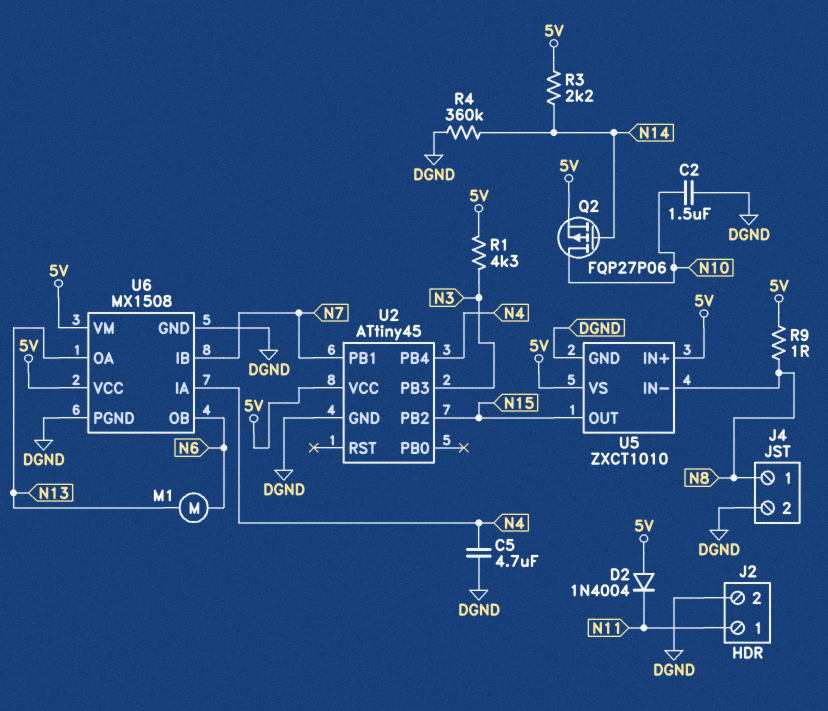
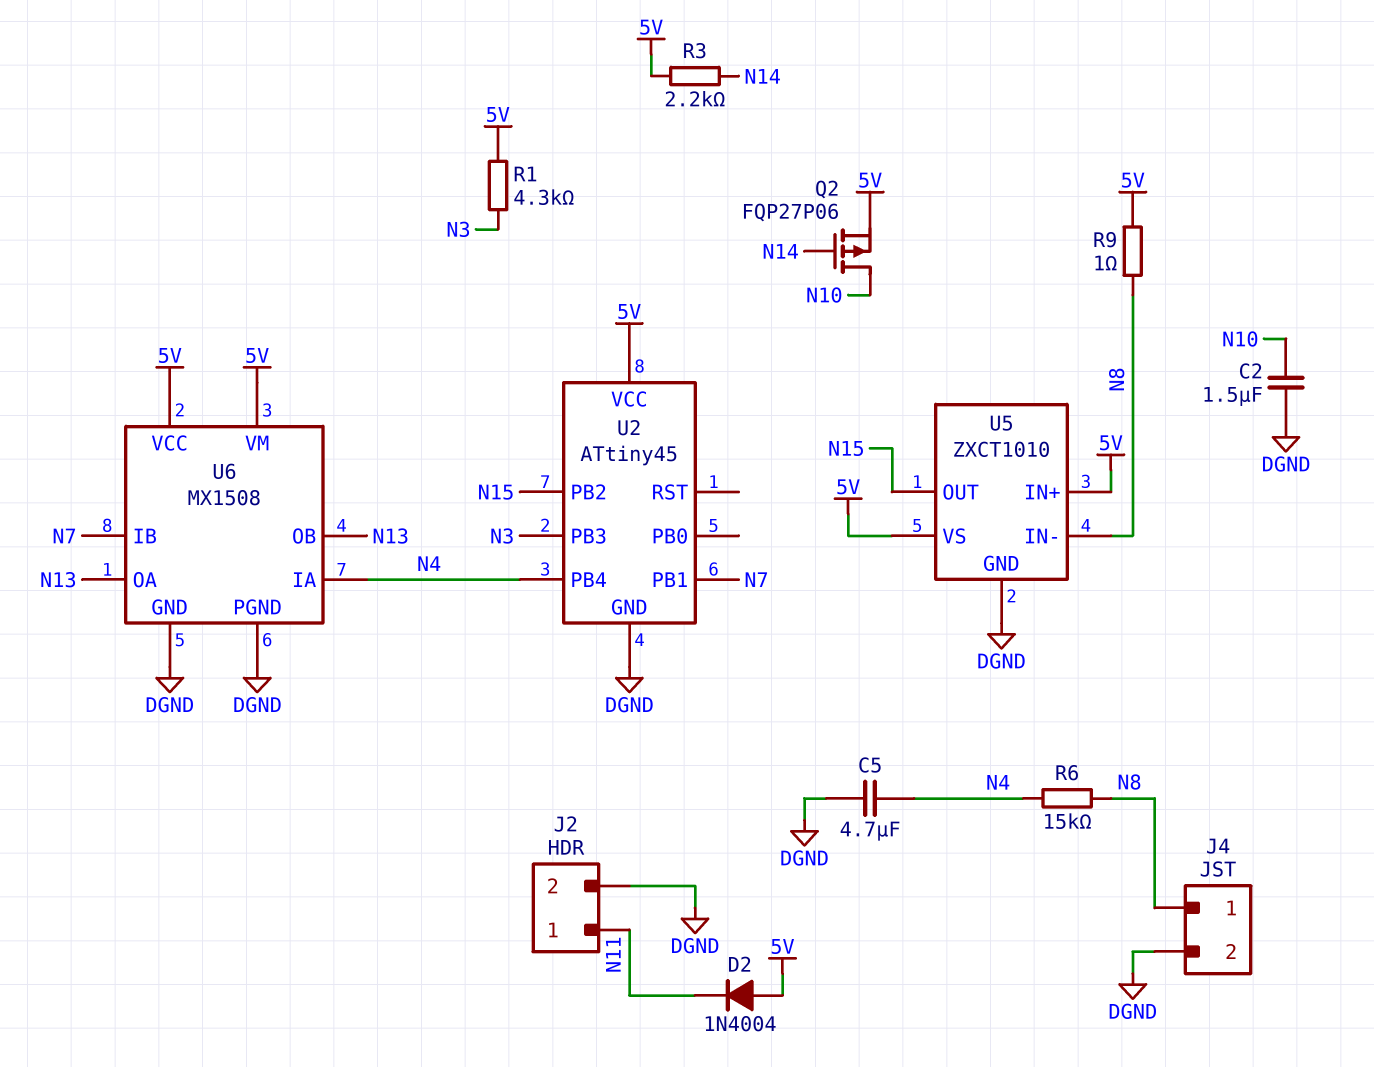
M1: motor (N6, N13) -> none
R4: 360k (DGND, N14) -> none
R6: none -> 15k (N4, N8)
U6 pin OB: N6 -> N13

